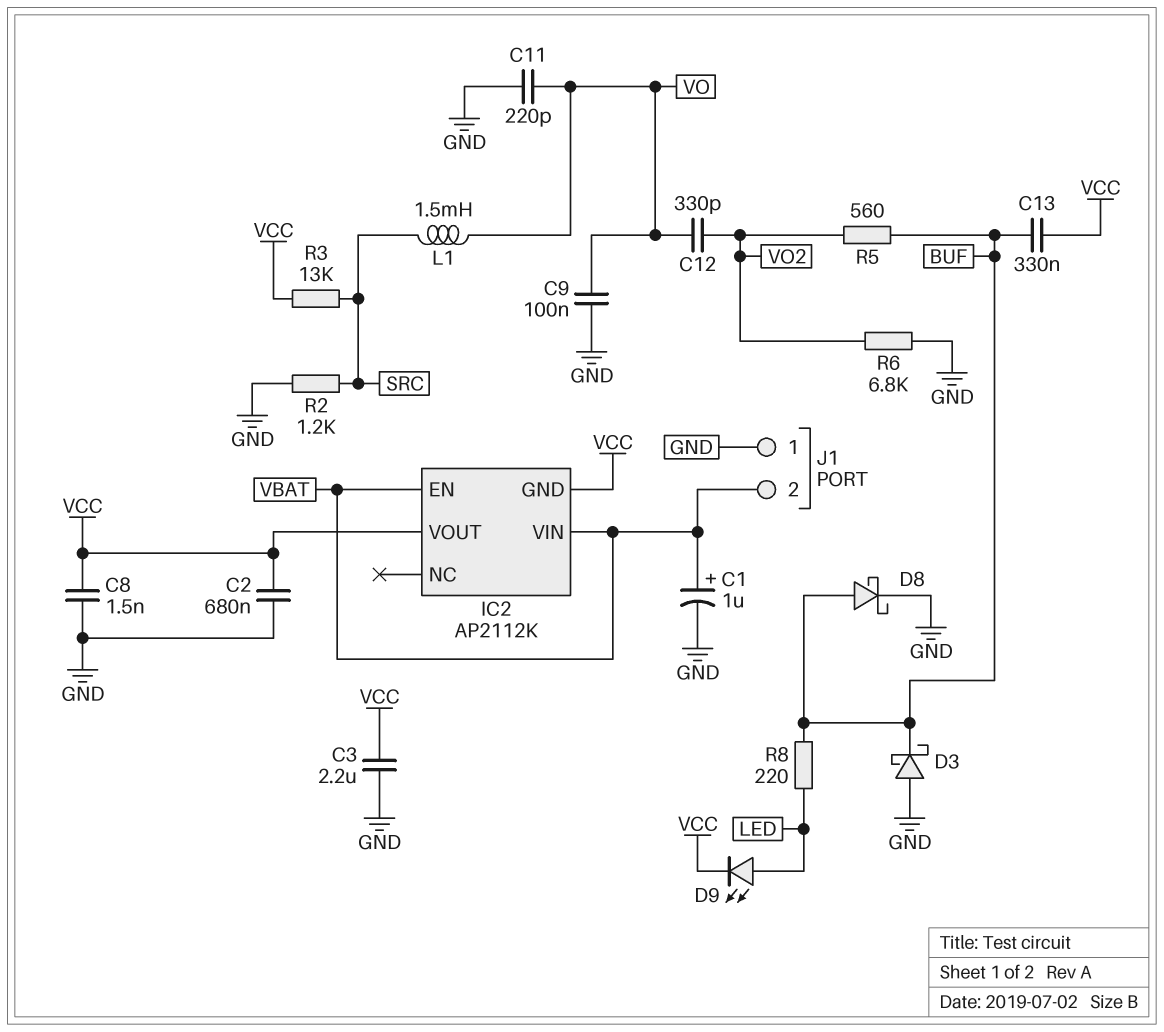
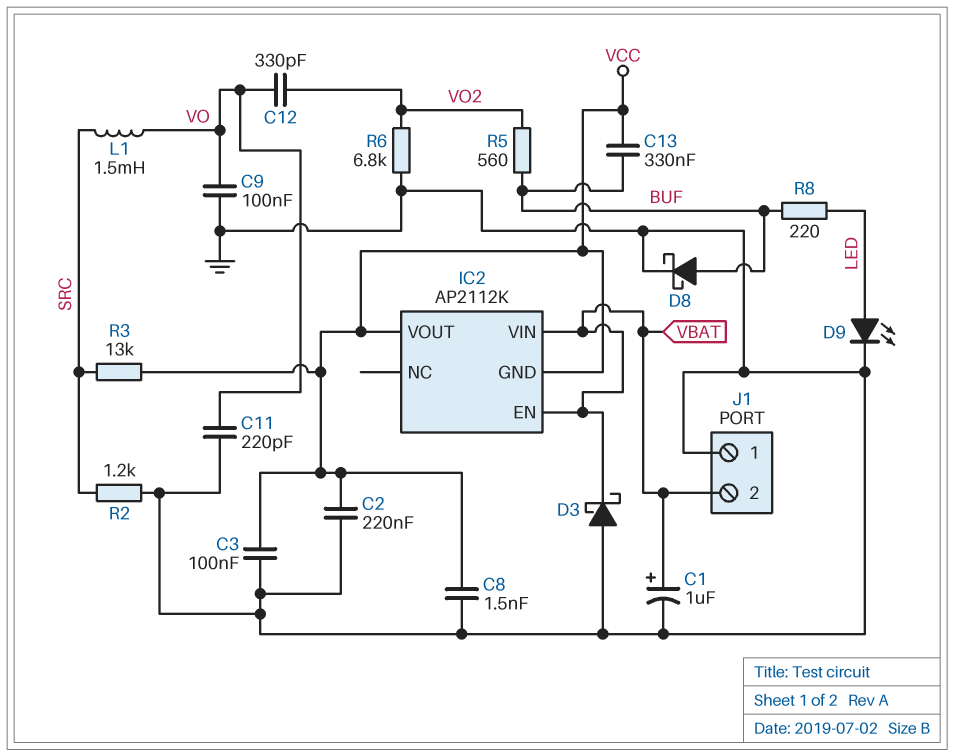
C2: 680nF (GND, VCC) -> 220nF (GND, VCC)
C3: 2.2uF (GND, VCC) -> 100nF (GND, VCC)
D3: schottky (A GND, K BUF) -> schottky (A GND, K VBAT)
D9: LED (A LED, K VCC) -> LED (A LED, K GND)

